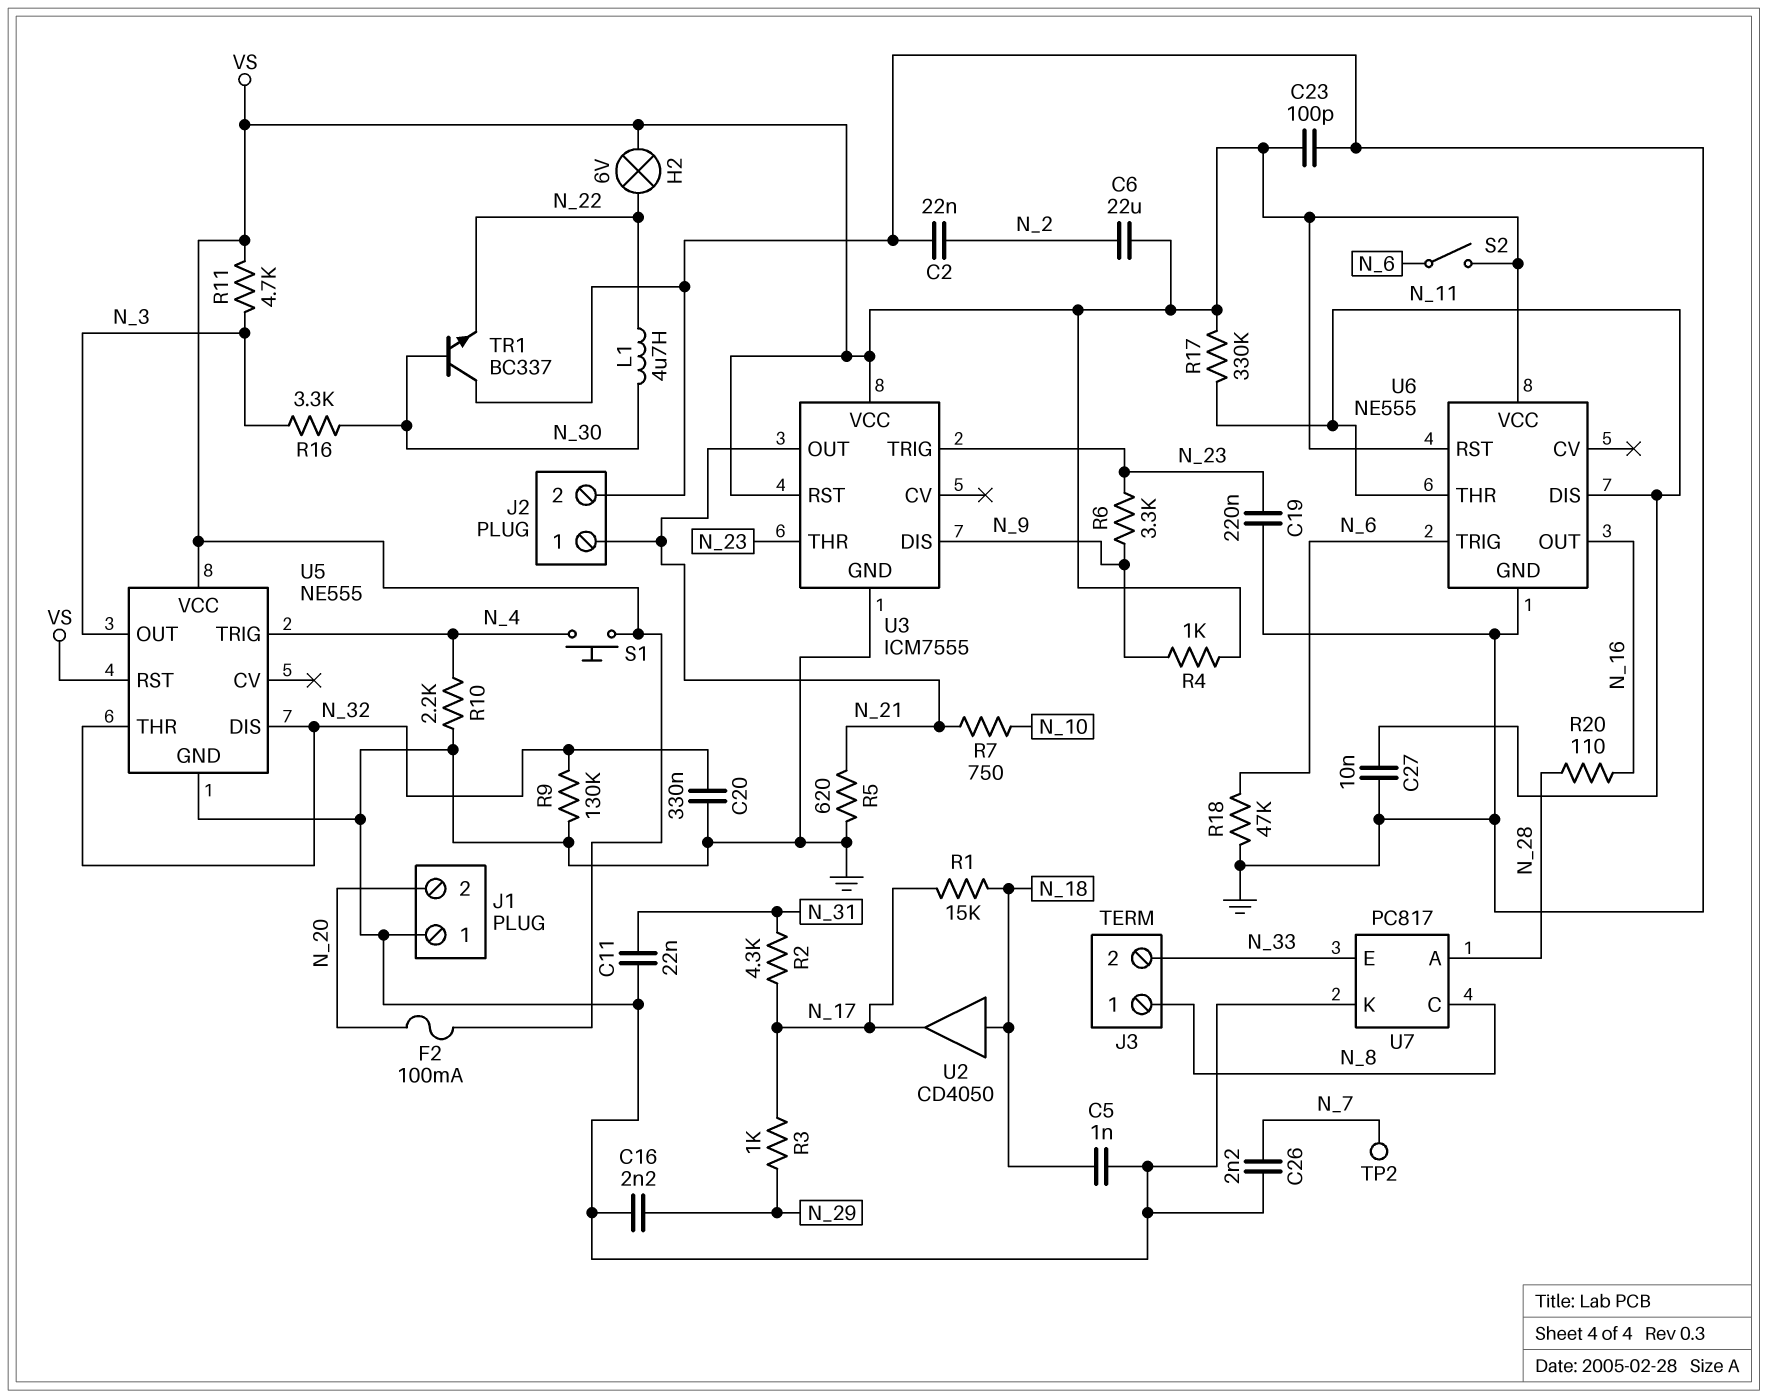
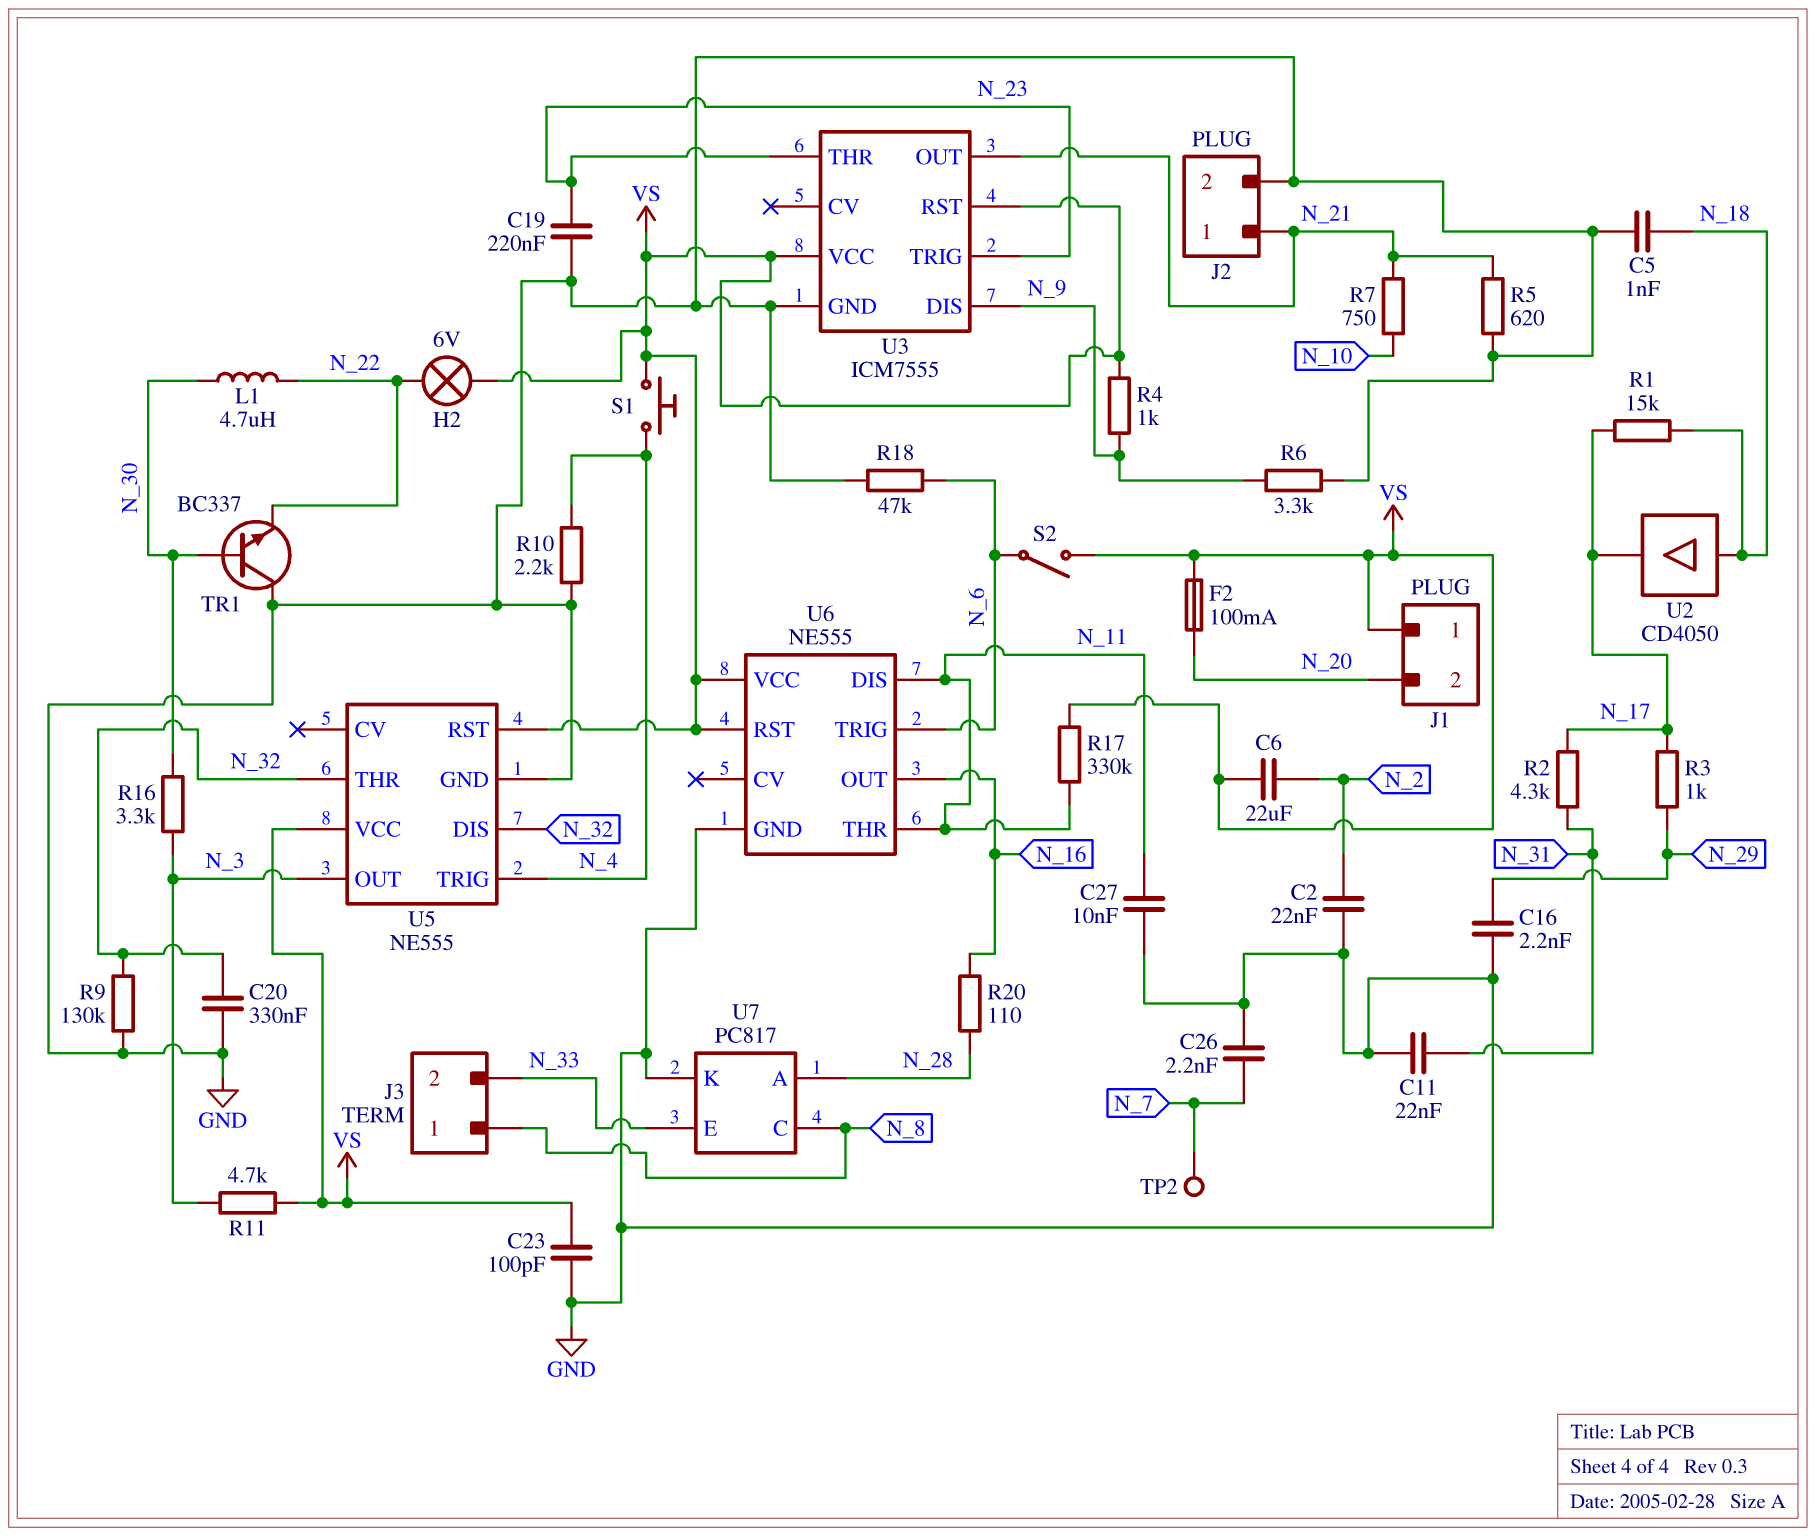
J1 pin 1: GND -> VS
R6: 3.3k (N_9, N_23) -> 3.3k (GND, N_9)

